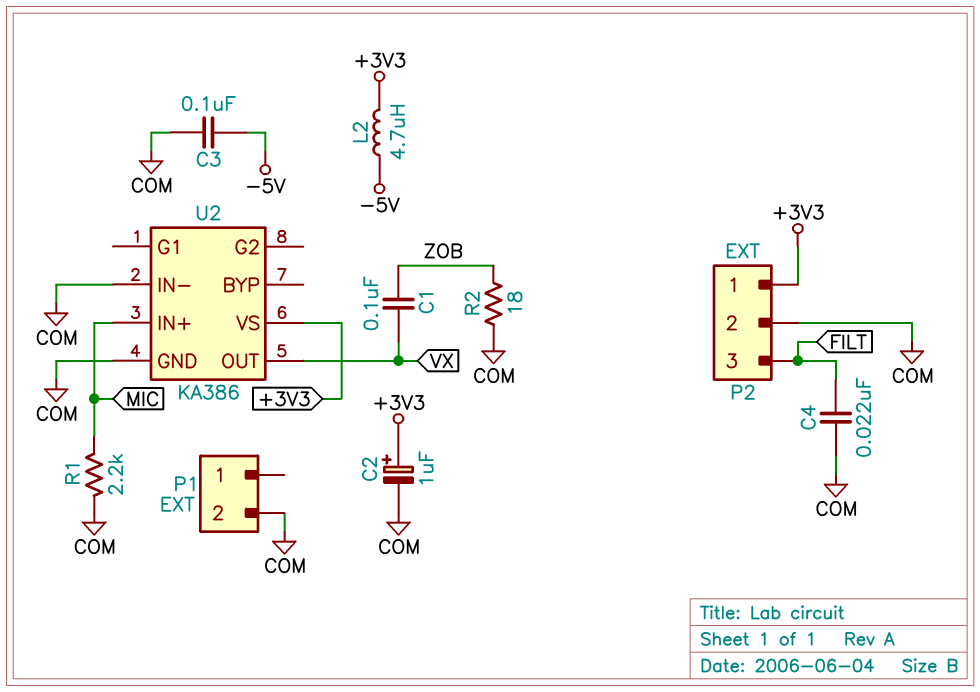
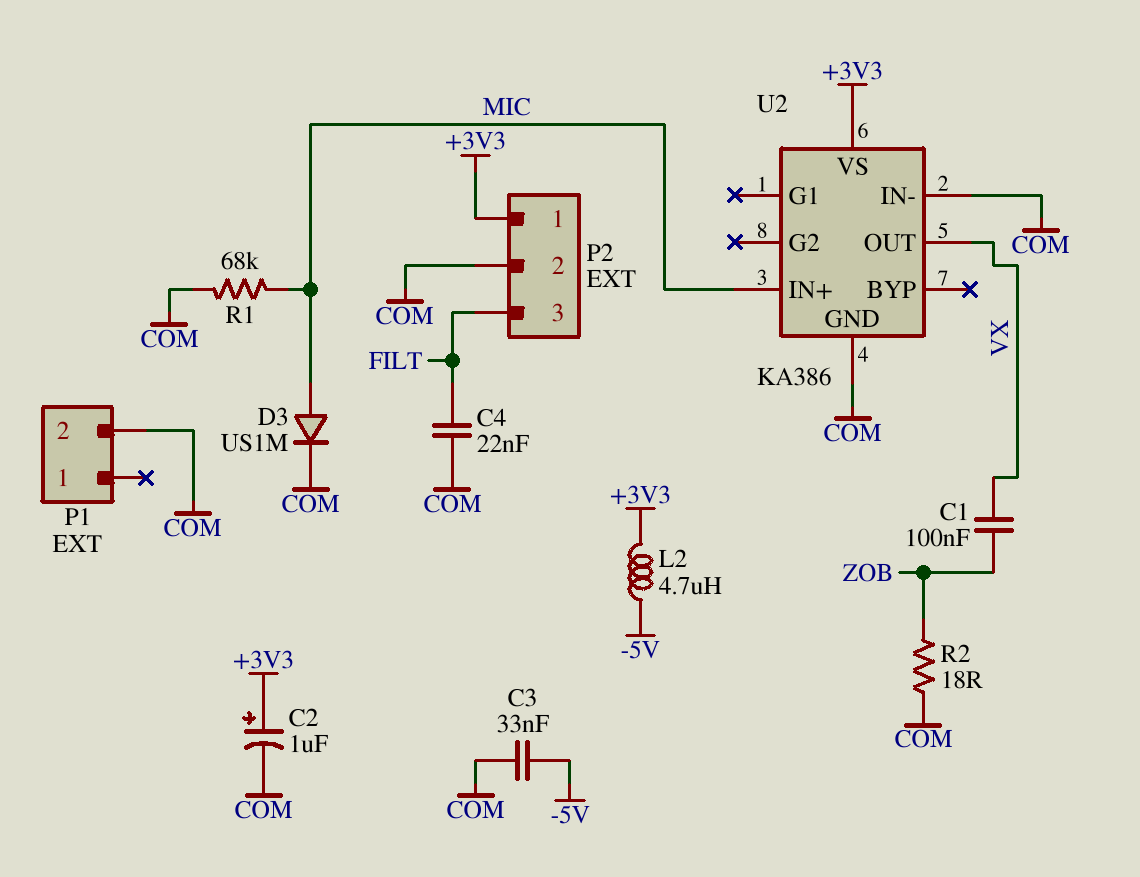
C3: 100nF (-5V, COM) -> 33nF (-5V, COM)
D3: none -> diode US1M (A MIC, K COM)
R1: 2.2k (COM, MIC) -> 68k (COM, MIC)

